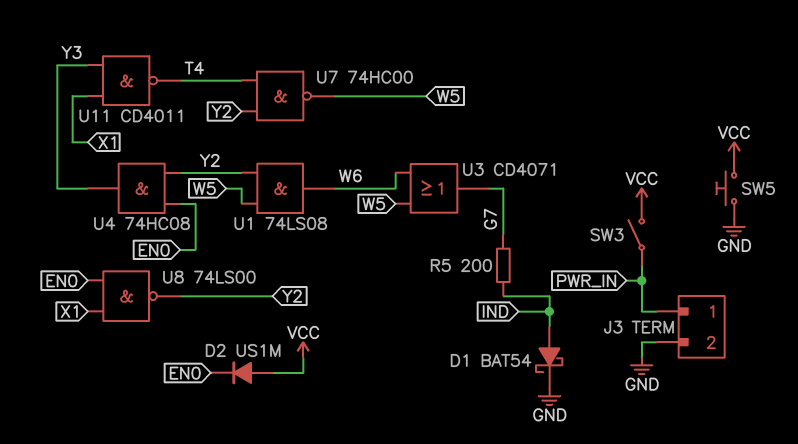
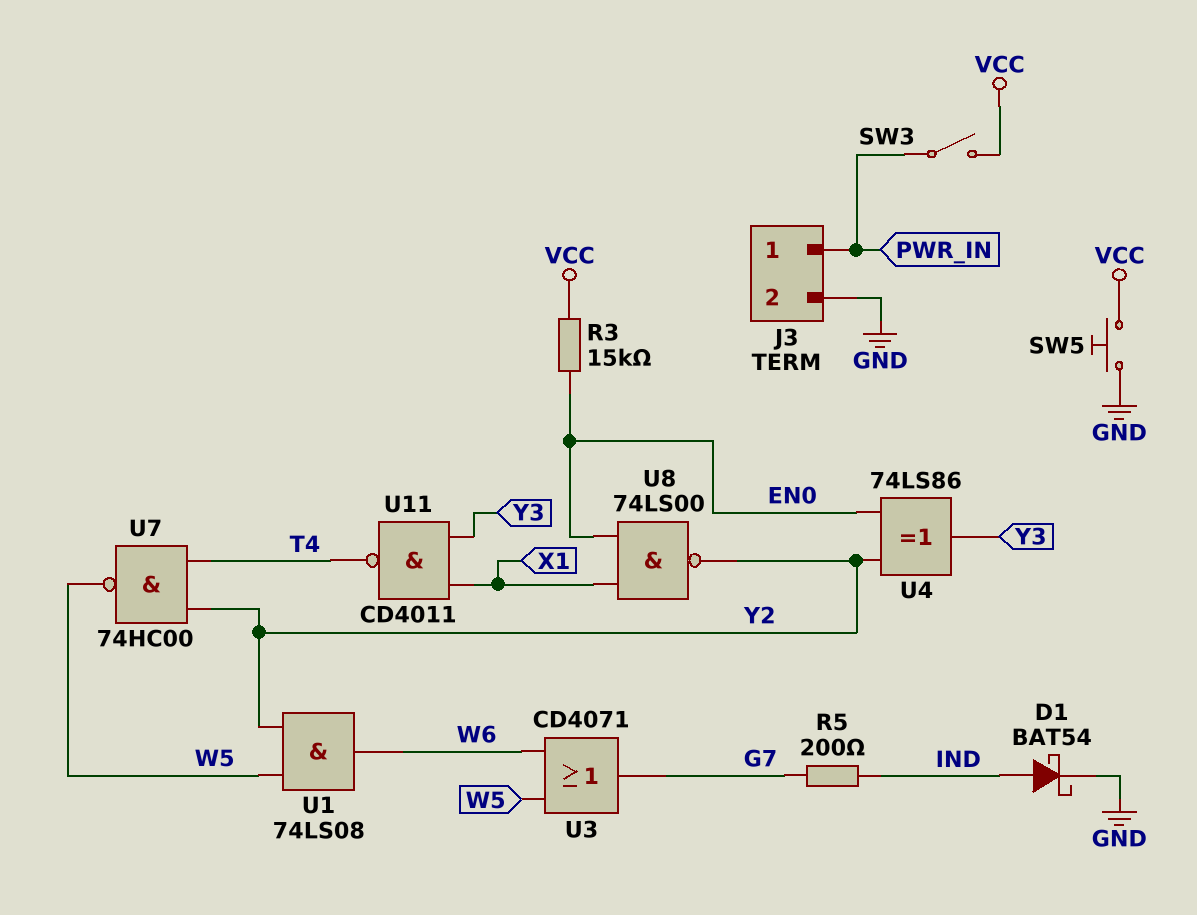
D2: diode US1M (A VCC, K EN0) -> none
R3: none -> 15k (EN0, VCC)
U4: AND 74HC08 (in EN0, in Y2, out Y3) -> XOR 74LS86 (in EN0, in Y2, out Y3)

